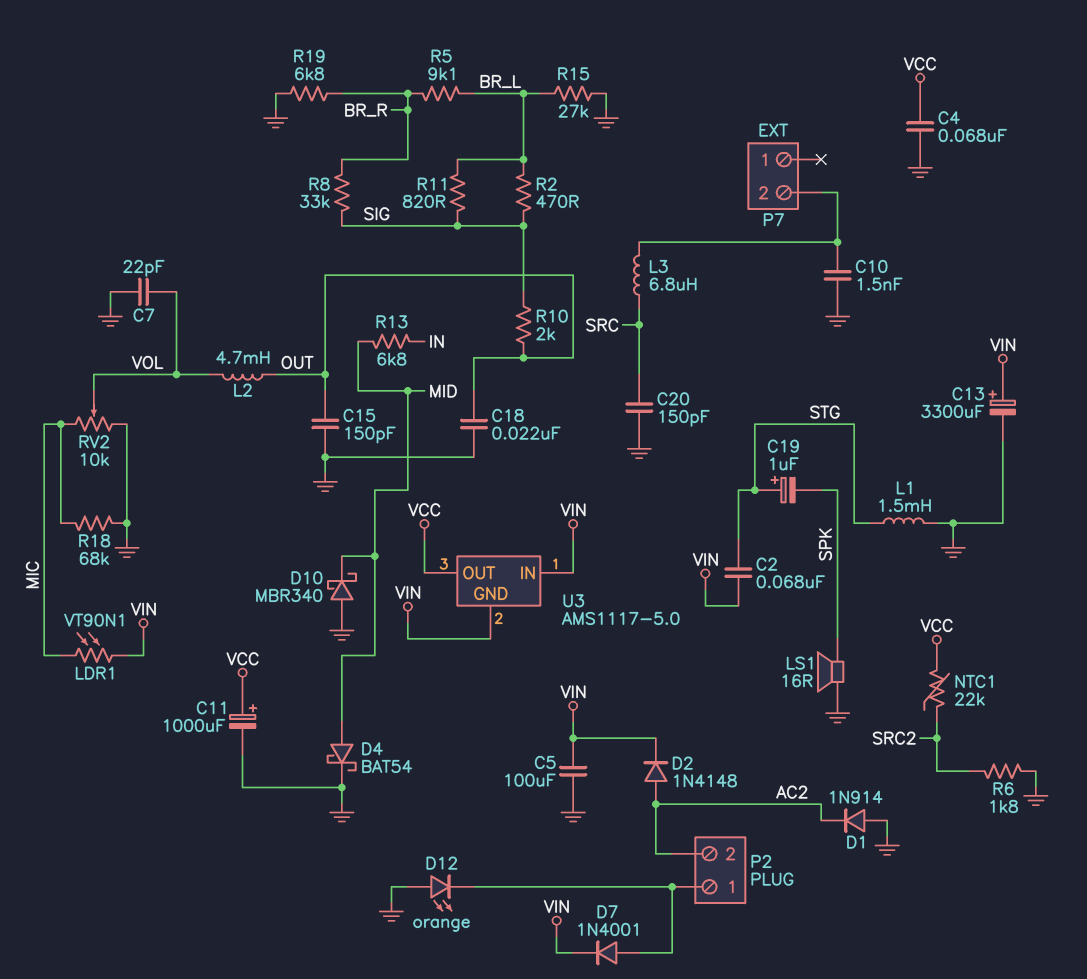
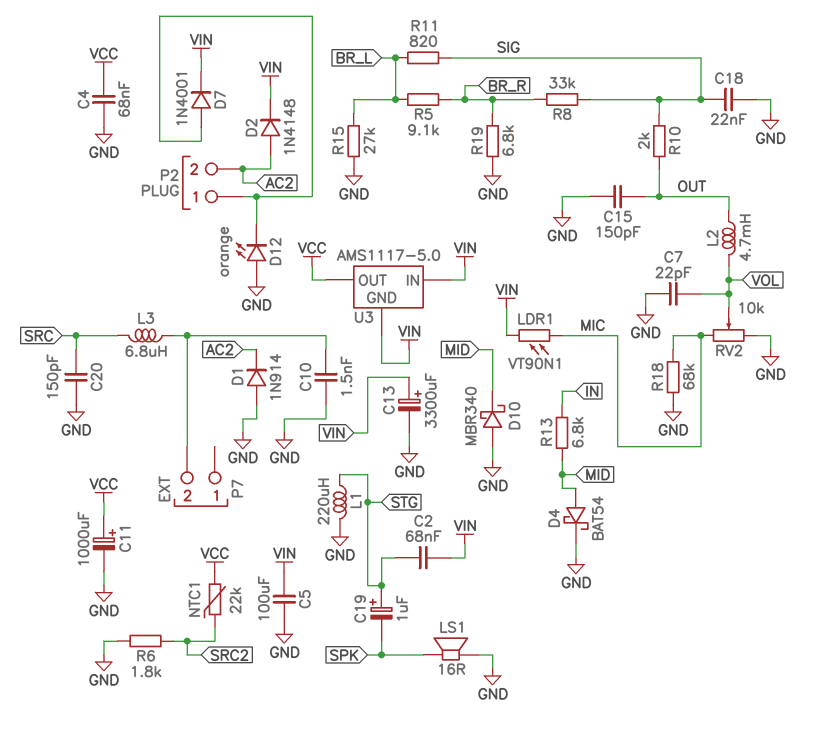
C18: 22nF (GND, OUT) -> 22nF (GND, SIG)
L1: 1.5mH (GND, STG) -> 220uH (GND, STG)
R2: 470 (BR_L, SIG) -> none

